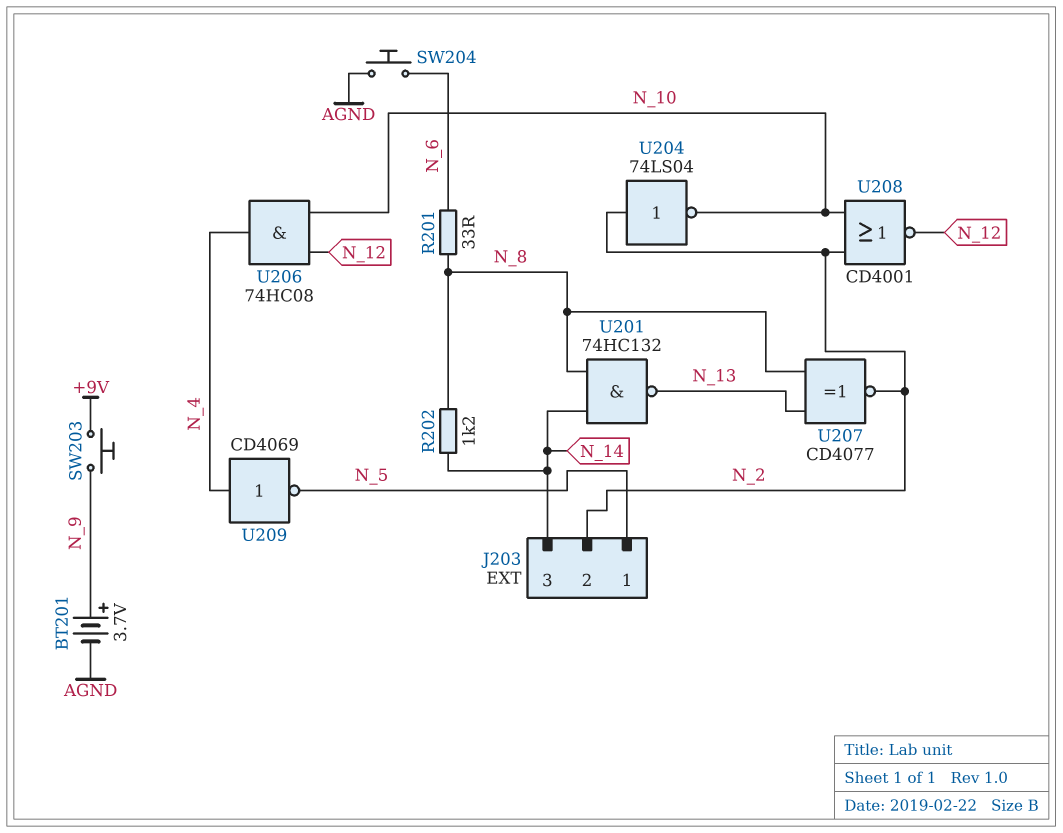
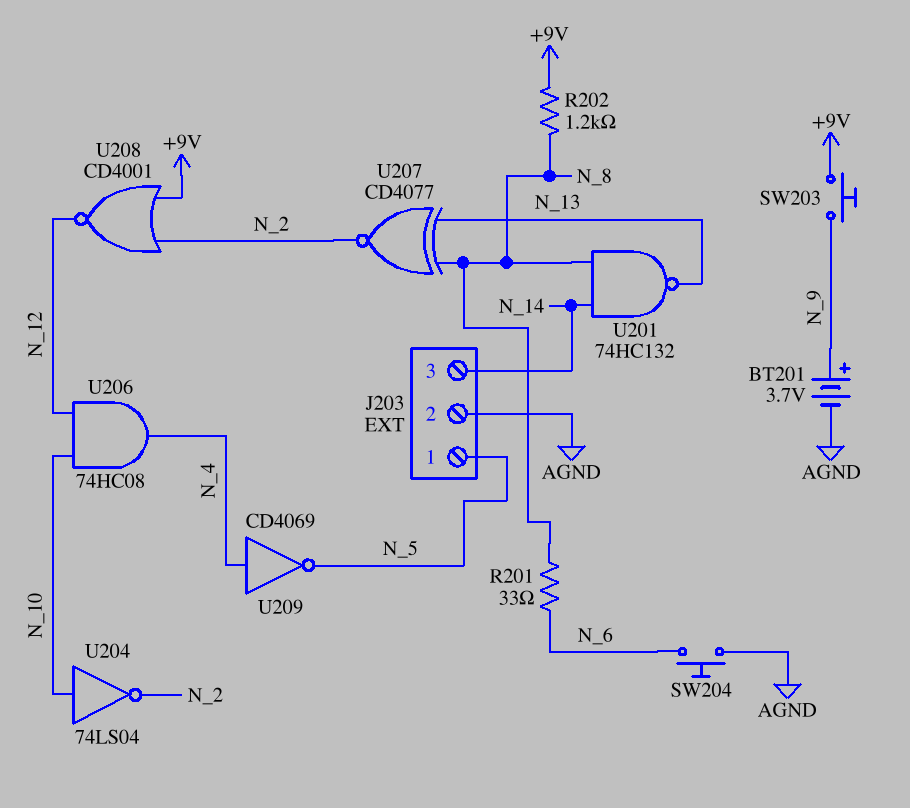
J203 pin 2: N_2 -> AGND
R202: 1.2k (N_8, N_14) -> 1.2k (+9V, N_8)
U204: NOT 74LS04 (in N_2, out N_10) -> NOT 74LS04 (in N_10, out N_2)
U208: NOR CD4001 (in N_2, in N_10, out N_12) -> NOR CD4001 (in +9V, in N_2, out N_12)

